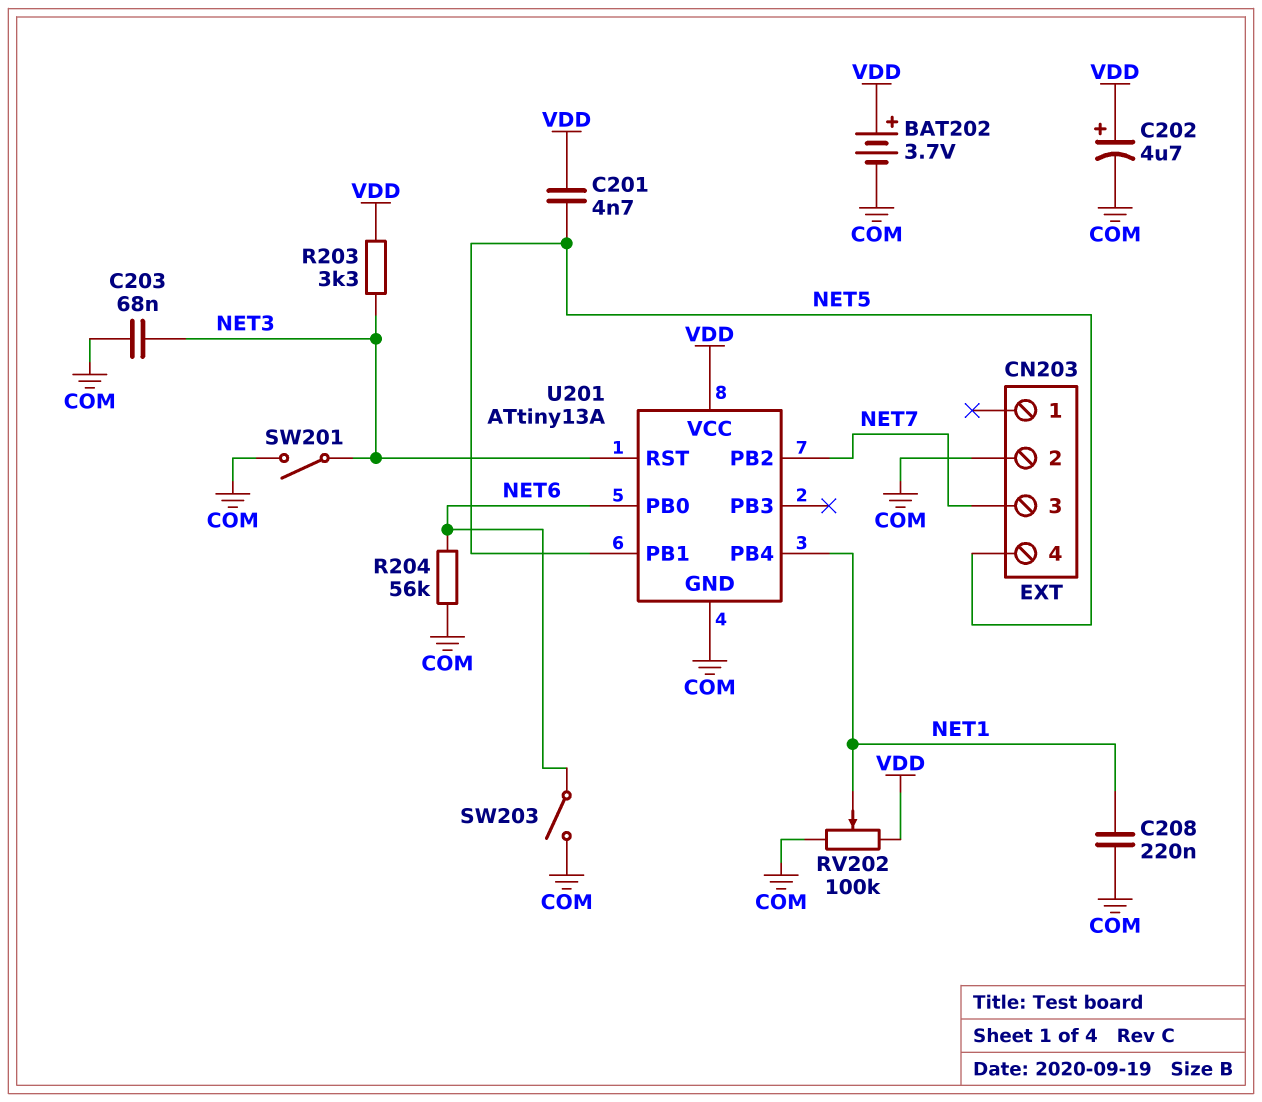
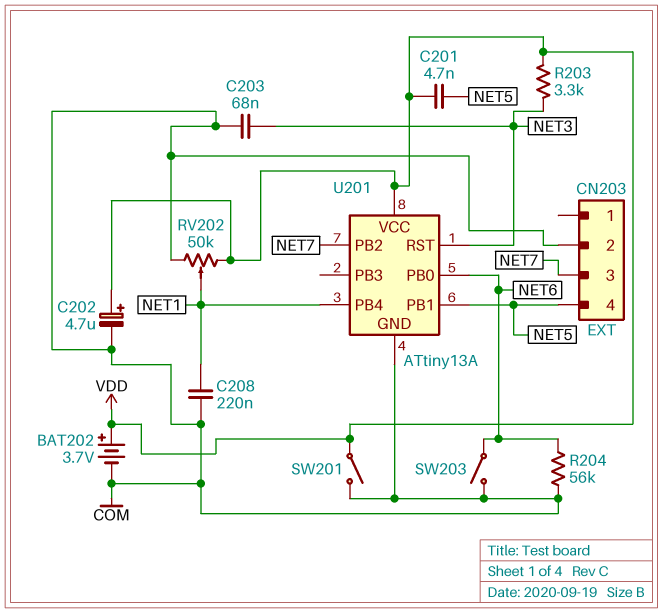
RV202: 100k (COM, VDD, wiper NET1) -> 50k (COM, VDD, wiper NET1)
SW201: switch (COM, NET3) -> switch (COM, VDD)

